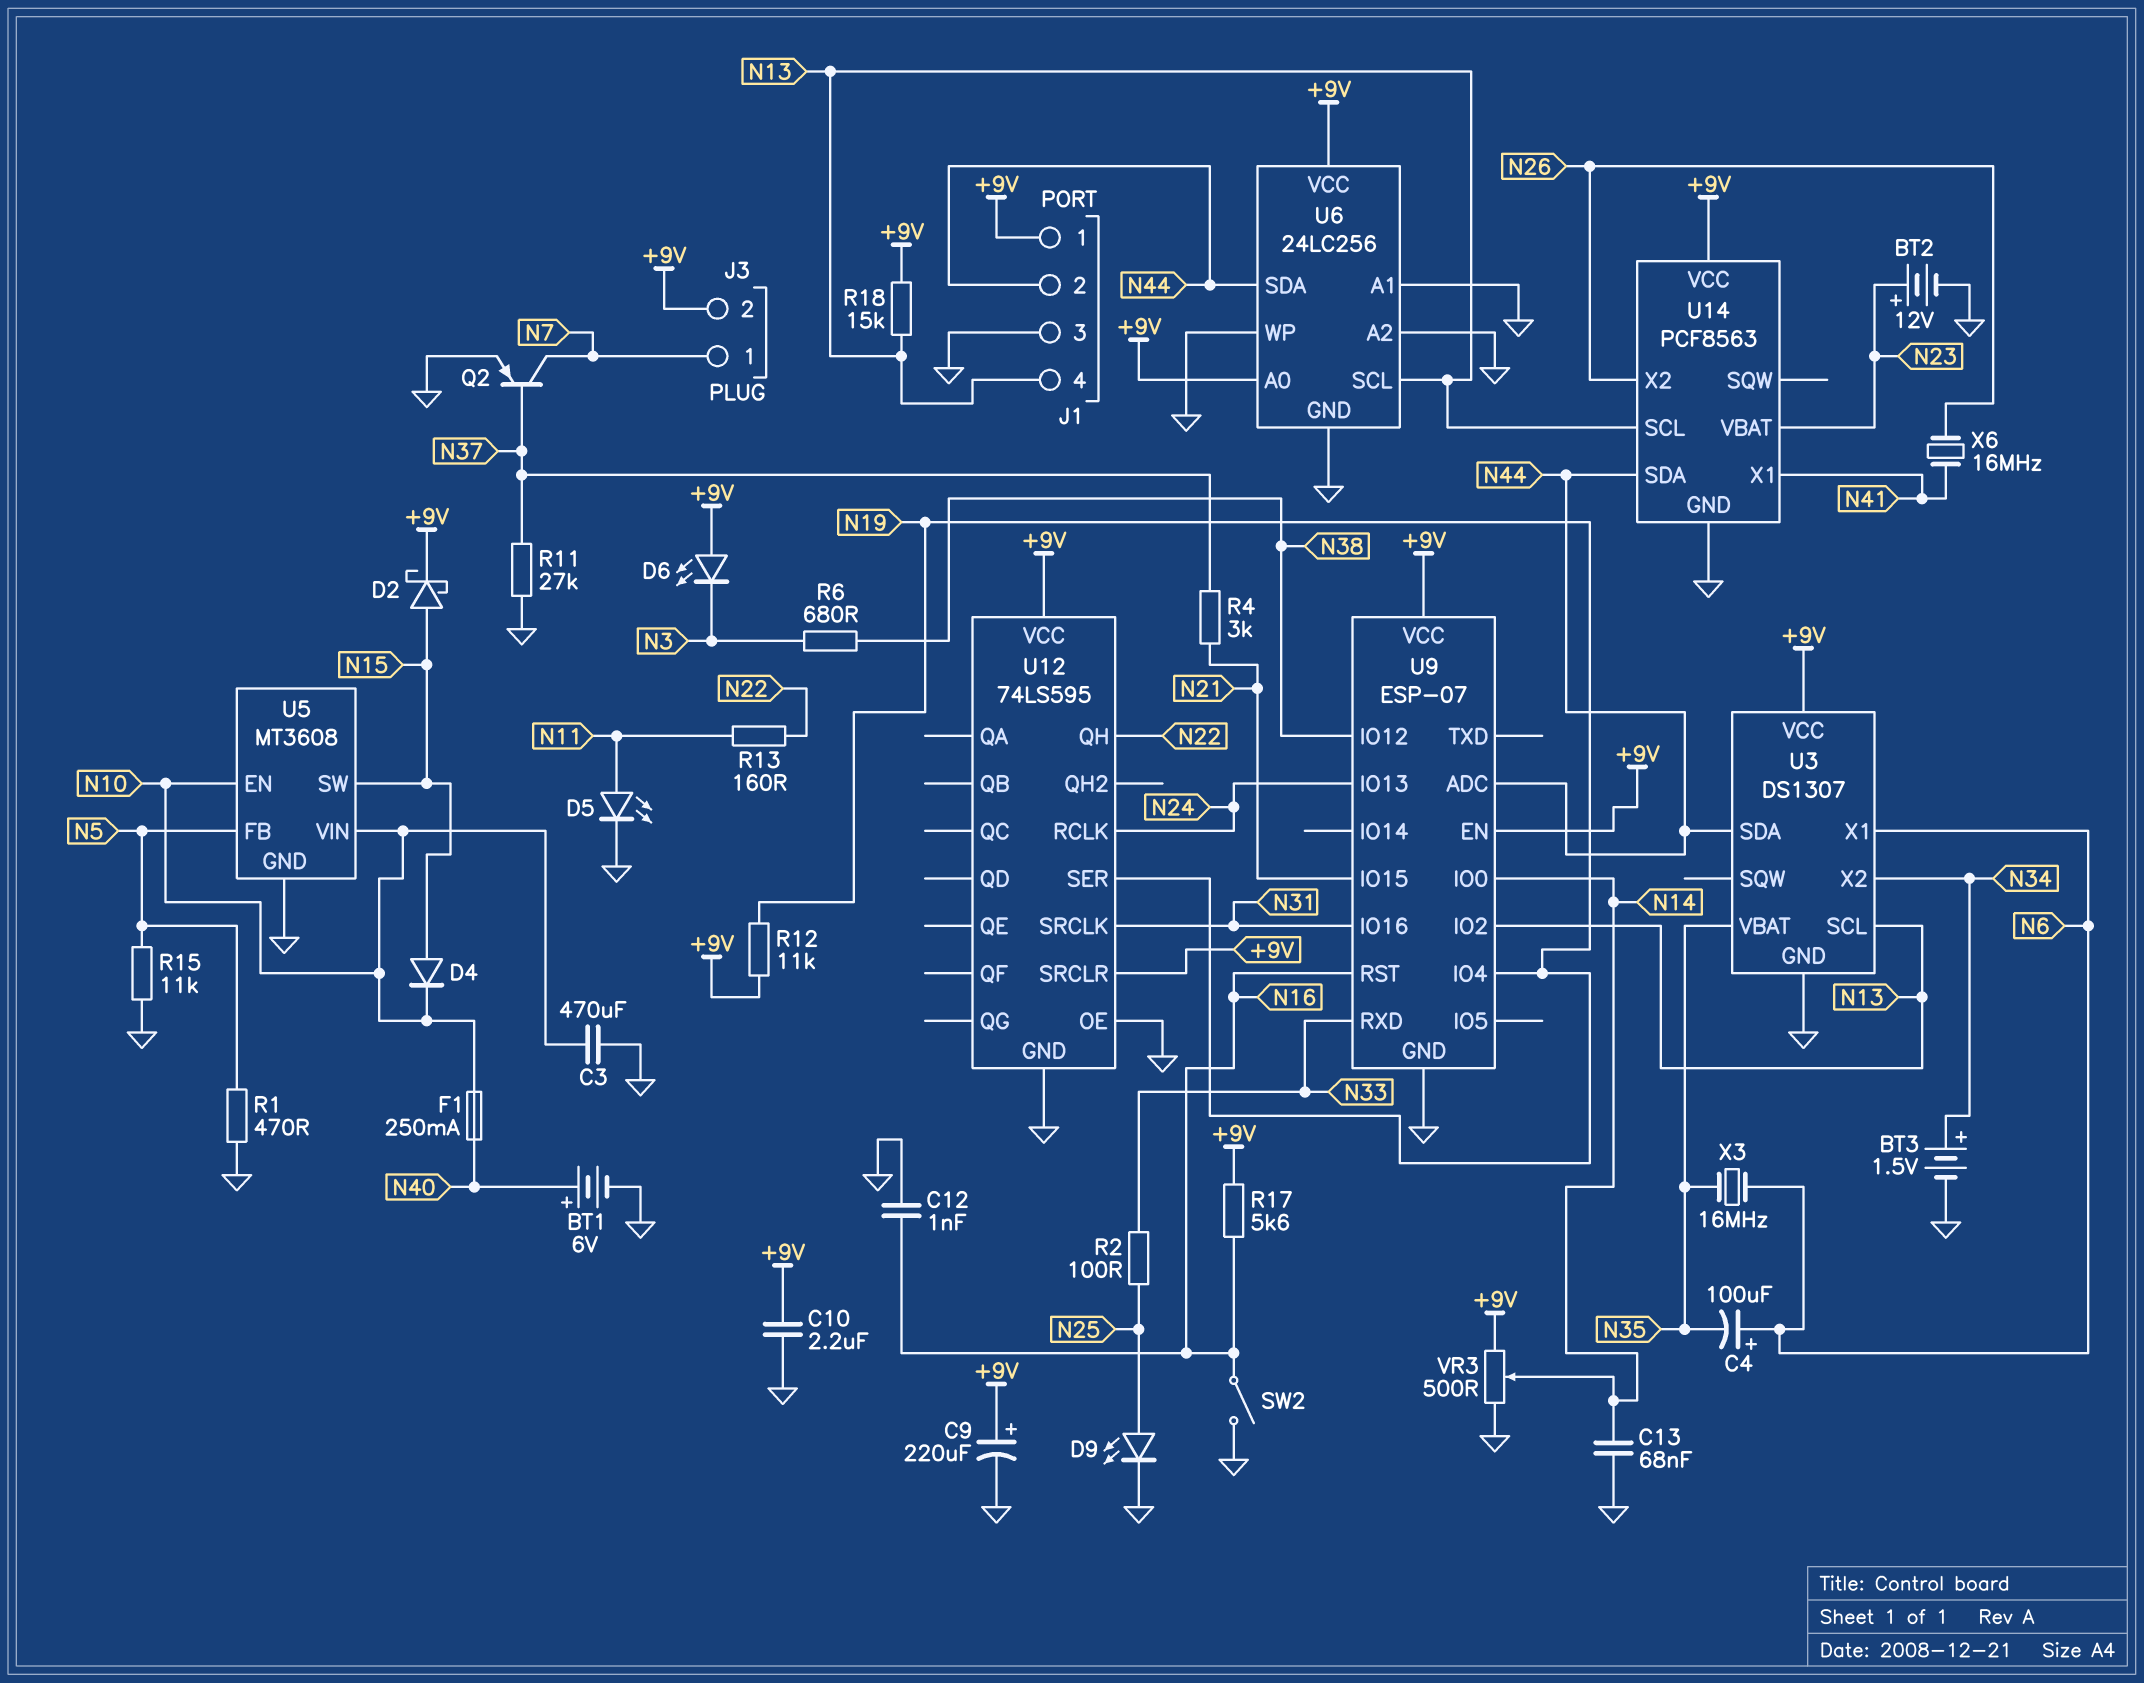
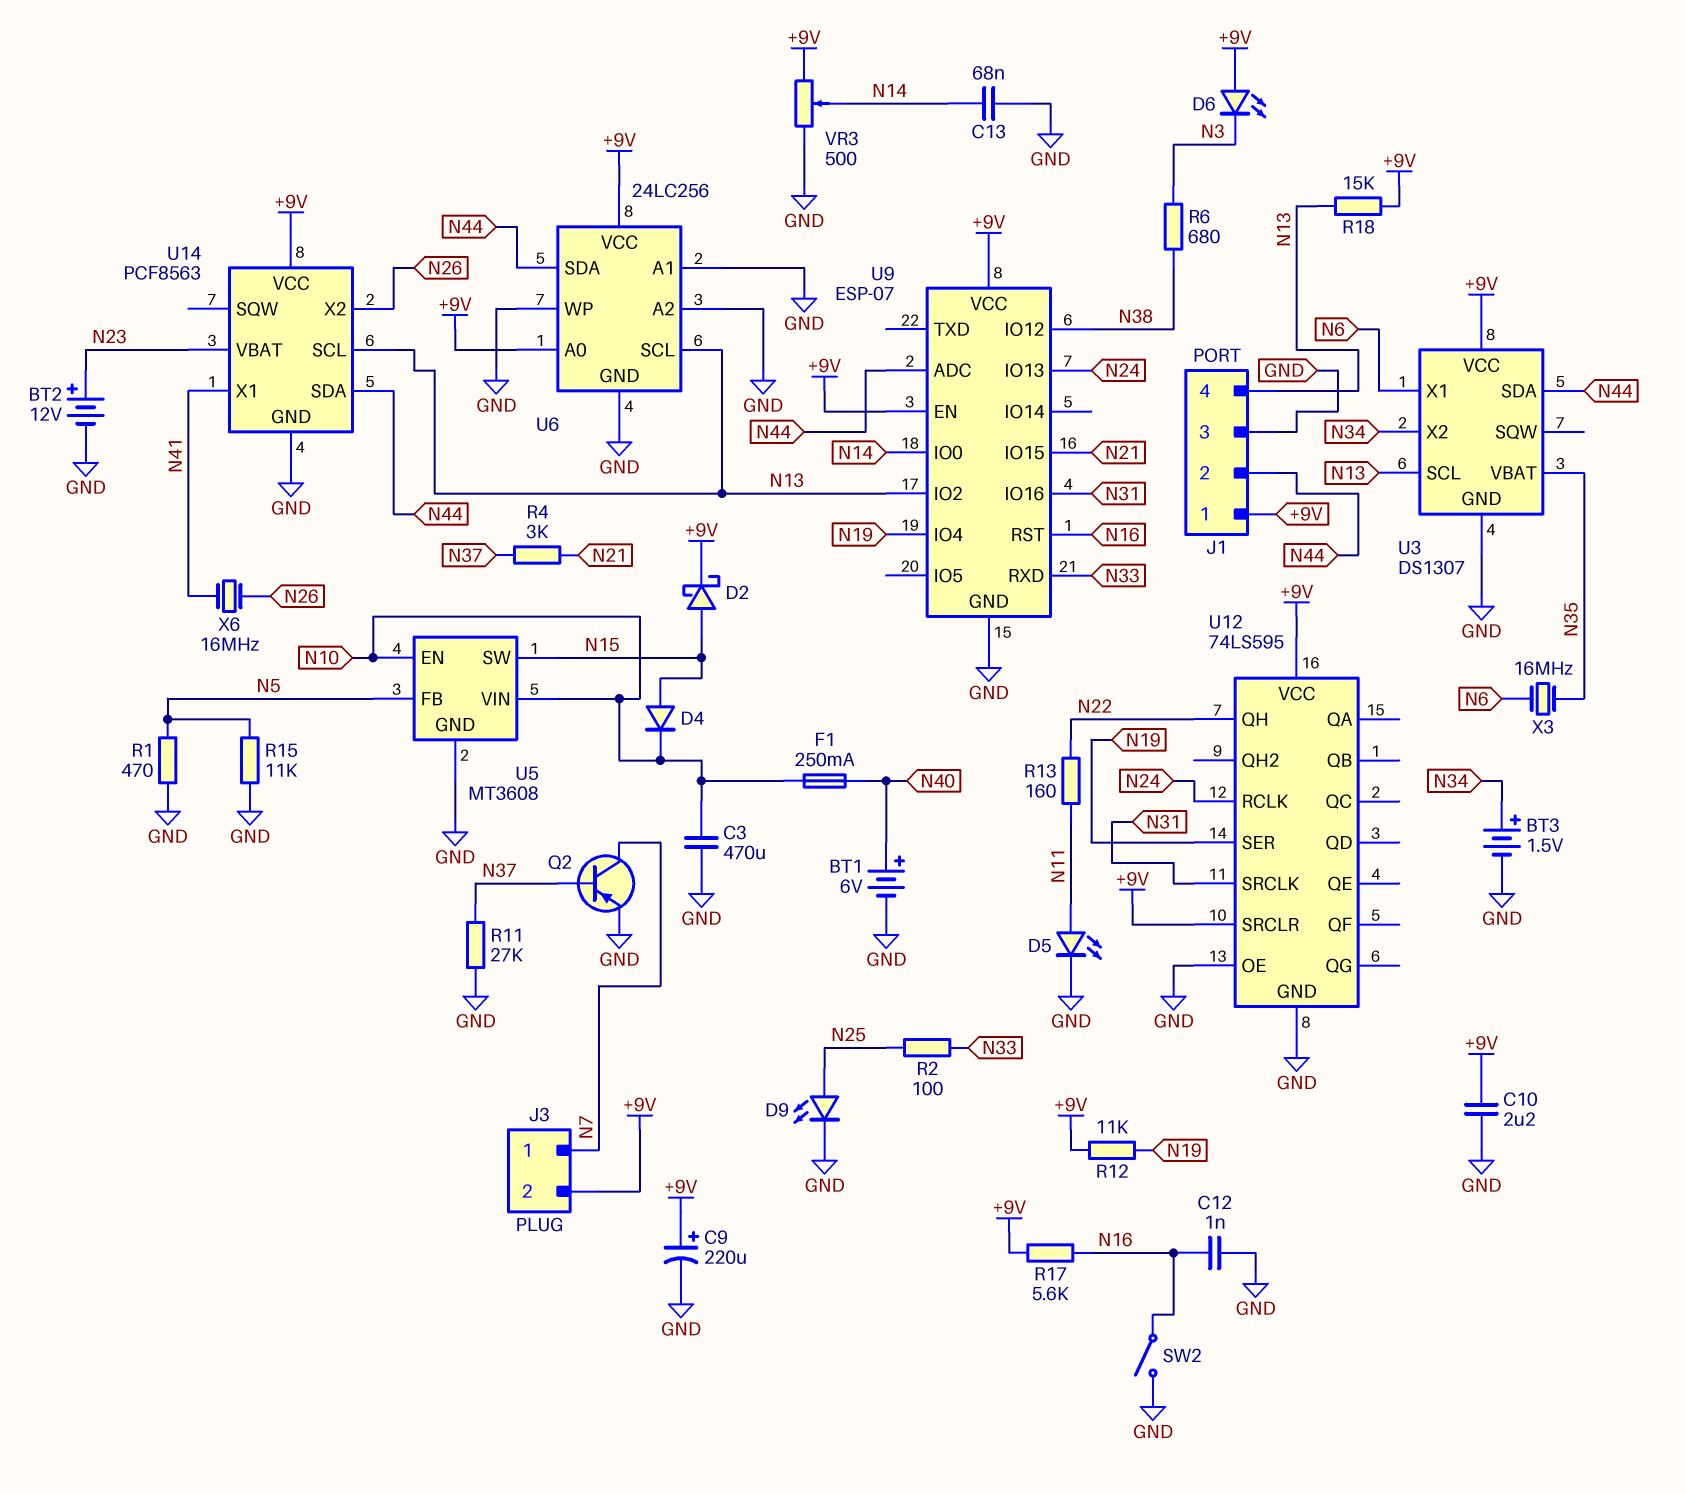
C4: 100uF (plus N6, minus N35) -> none

